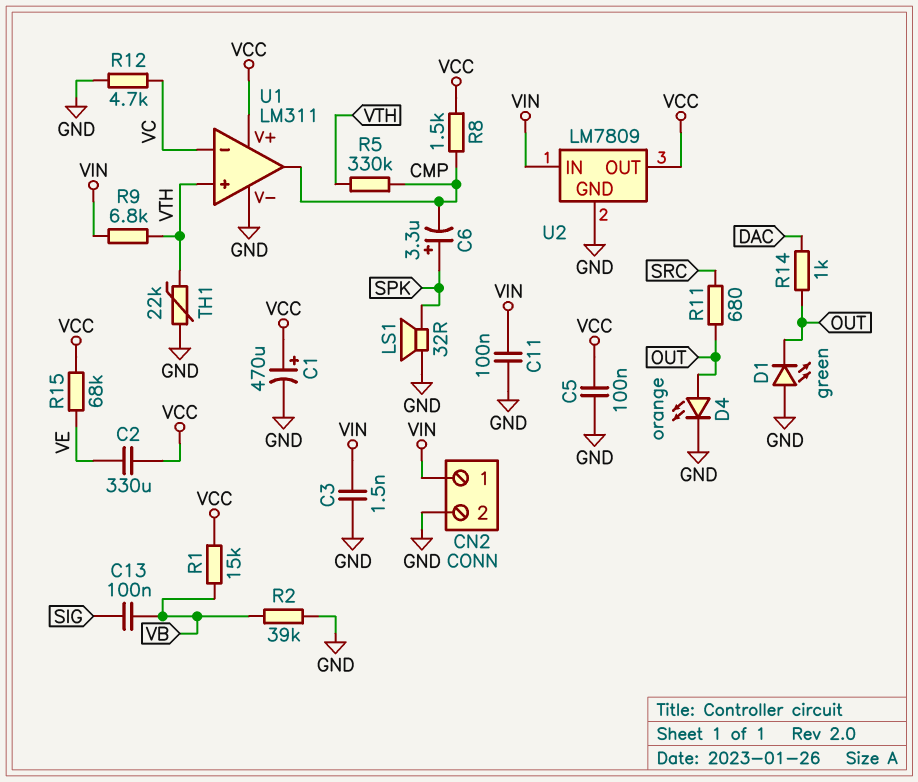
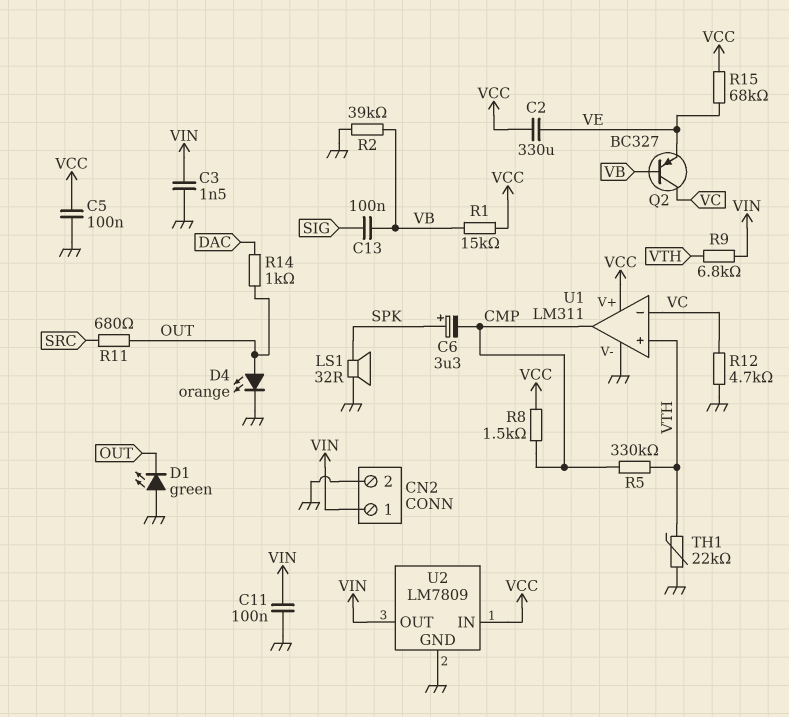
C1: 470uF (plus VCC, minus GND) -> none
Q2: none -> PNP BC327 (B VB, C VC, E VE)
U2 pin IN: VIN -> VCC
U2 pin OUT: VCC -> VIN

